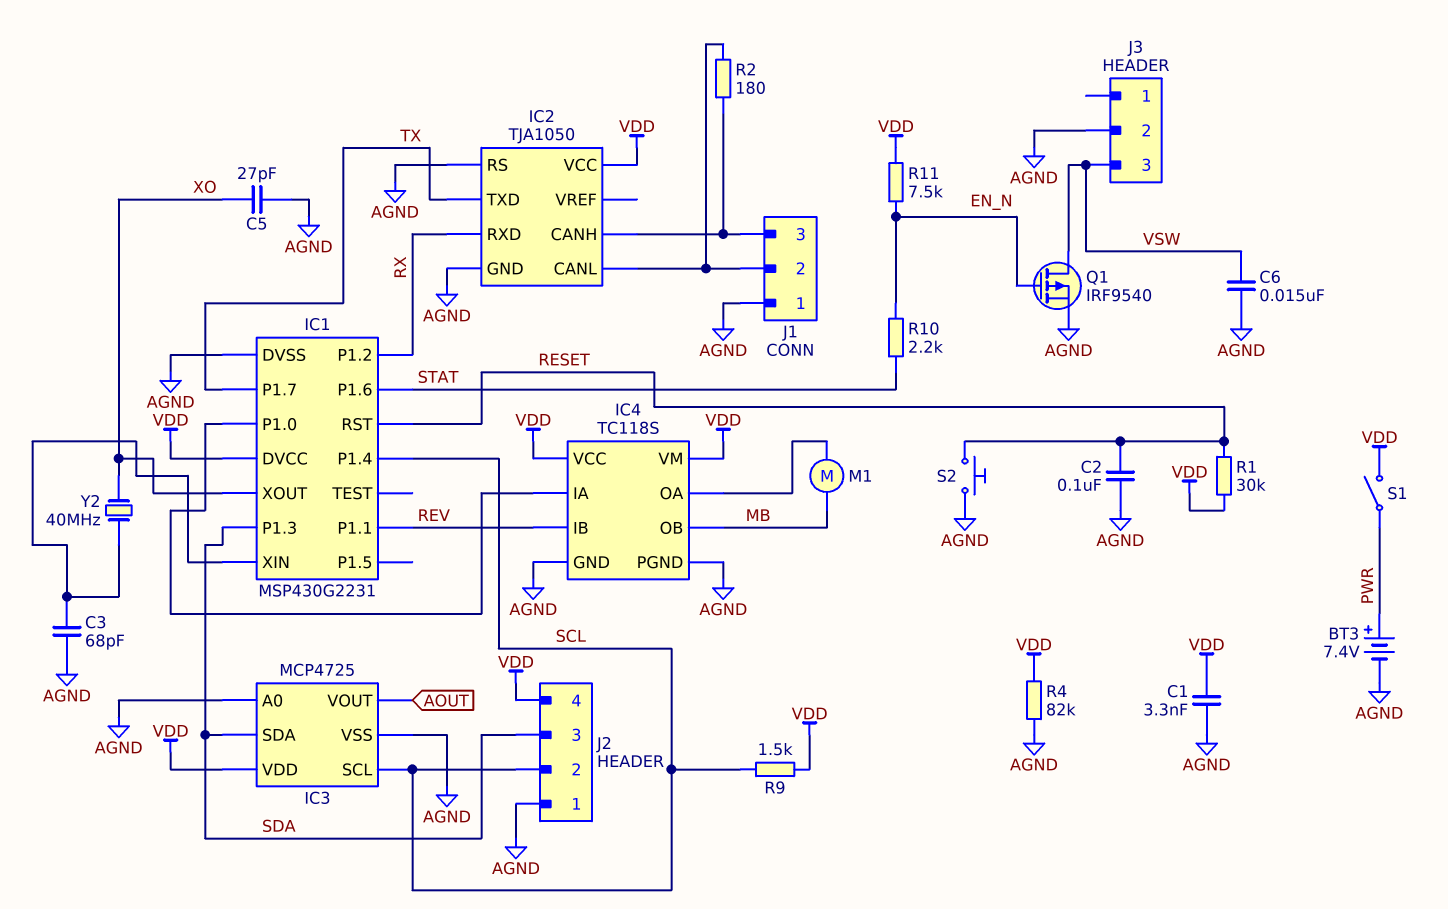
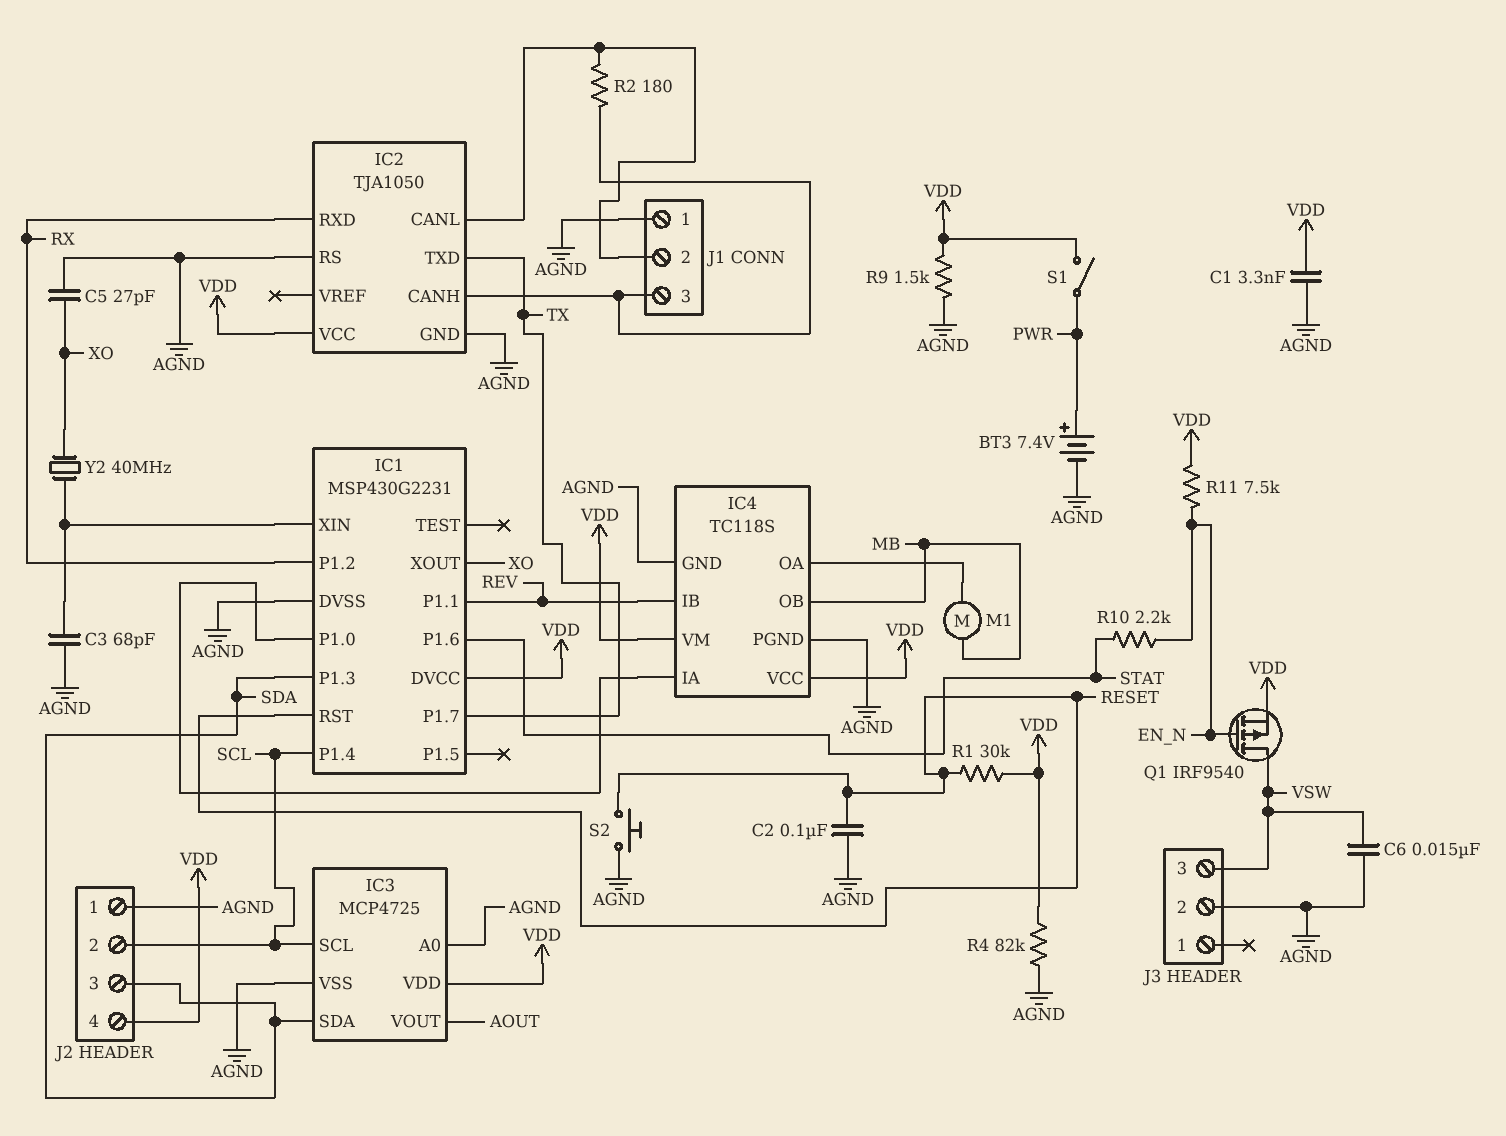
Q1: PMOS IRF9540 (G EN_N, D VSW, S AGND) -> PMOS IRF9540 (G EN_N, D VSW, S VDD)
R9: 1.5k (SCL, VDD) -> 1.5k (AGND, VDD)

